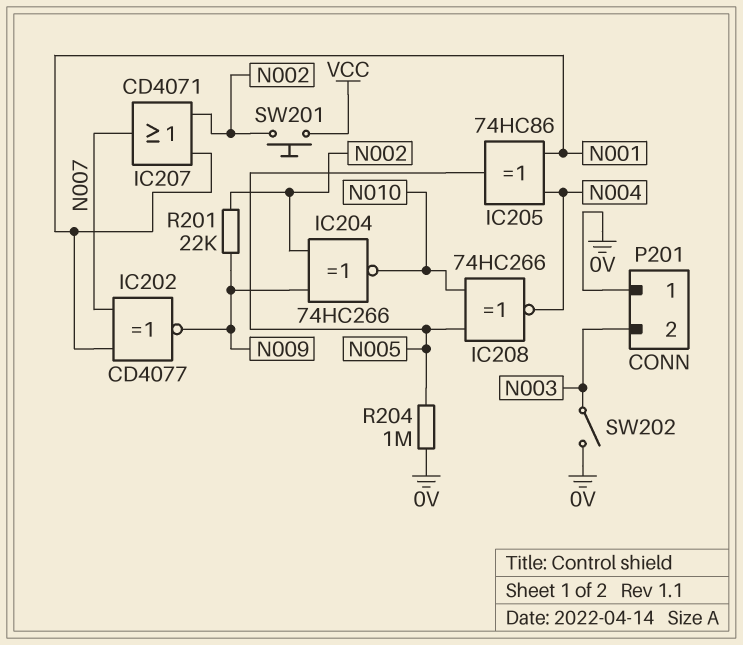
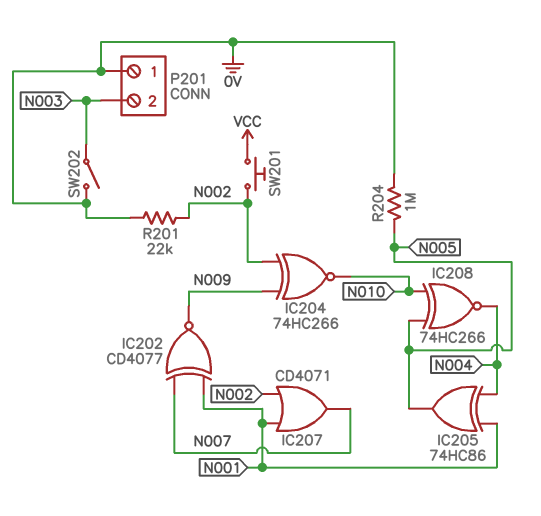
R201: 22k (N002, N009) -> 22k (0V, N002)

